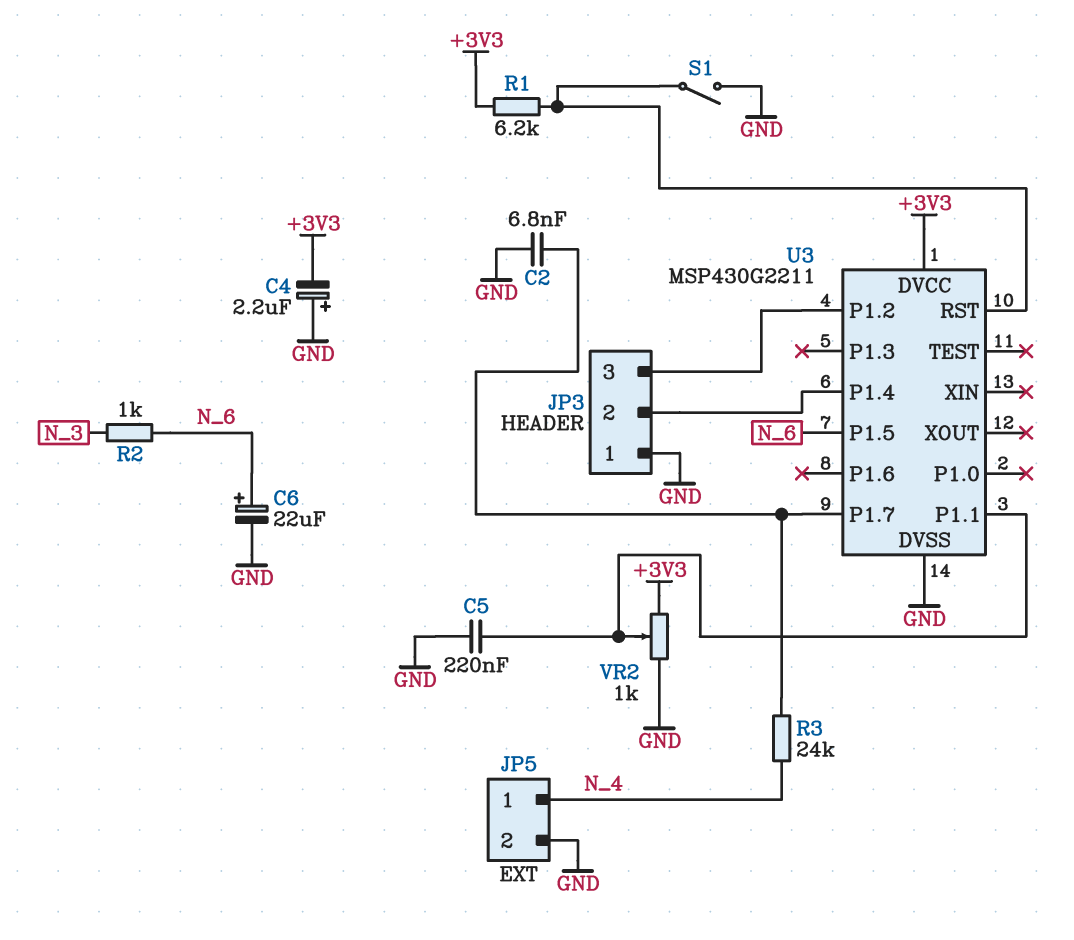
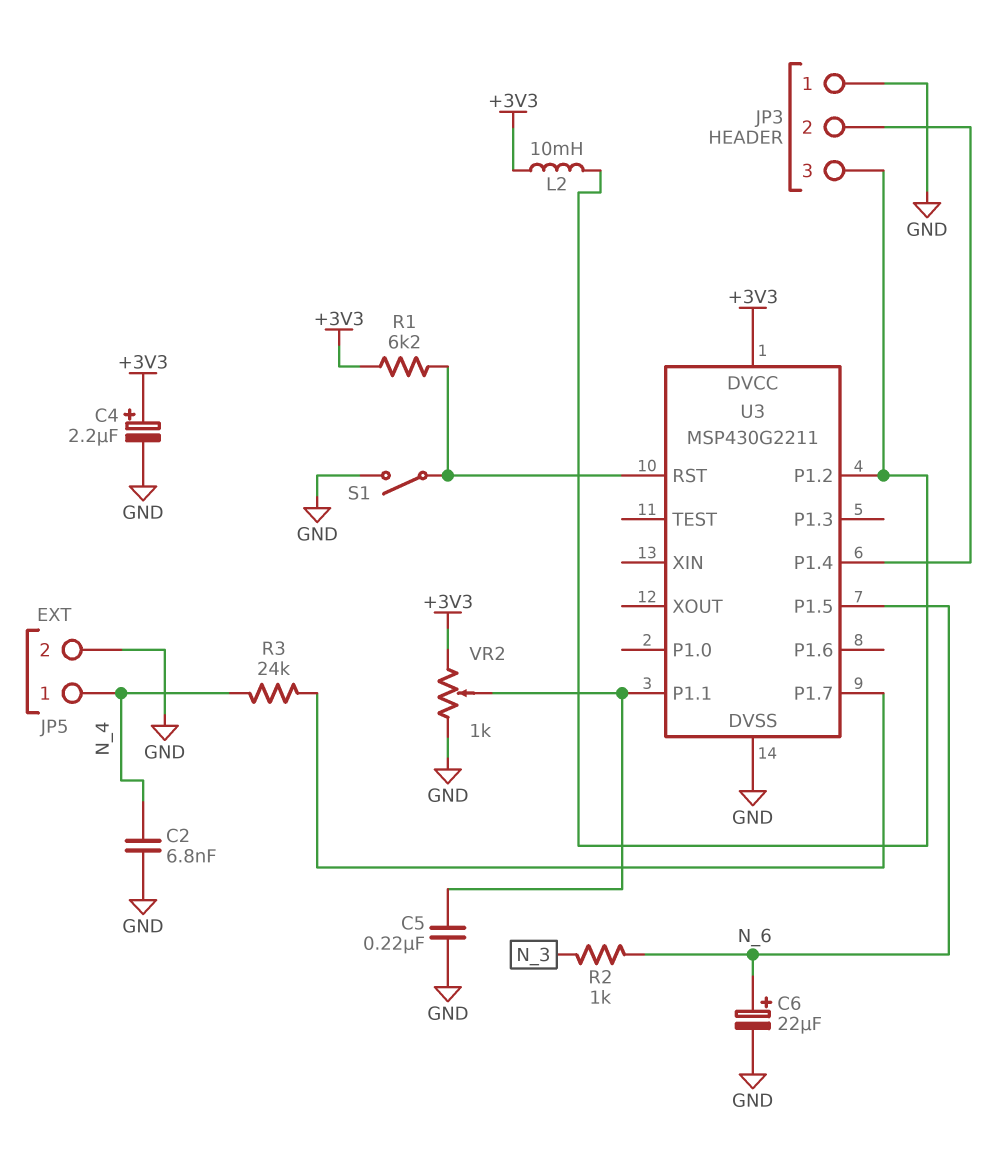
C2: 6.8nF (GND, U3/P1.7) -> 6.8nF (GND, N_4)
C4: 2.2uF (plus GND, minus +3V3) -> 2.2uF (plus +3V3, minus GND)
L2: none -> 10mH (+3V3, JP3/3)

